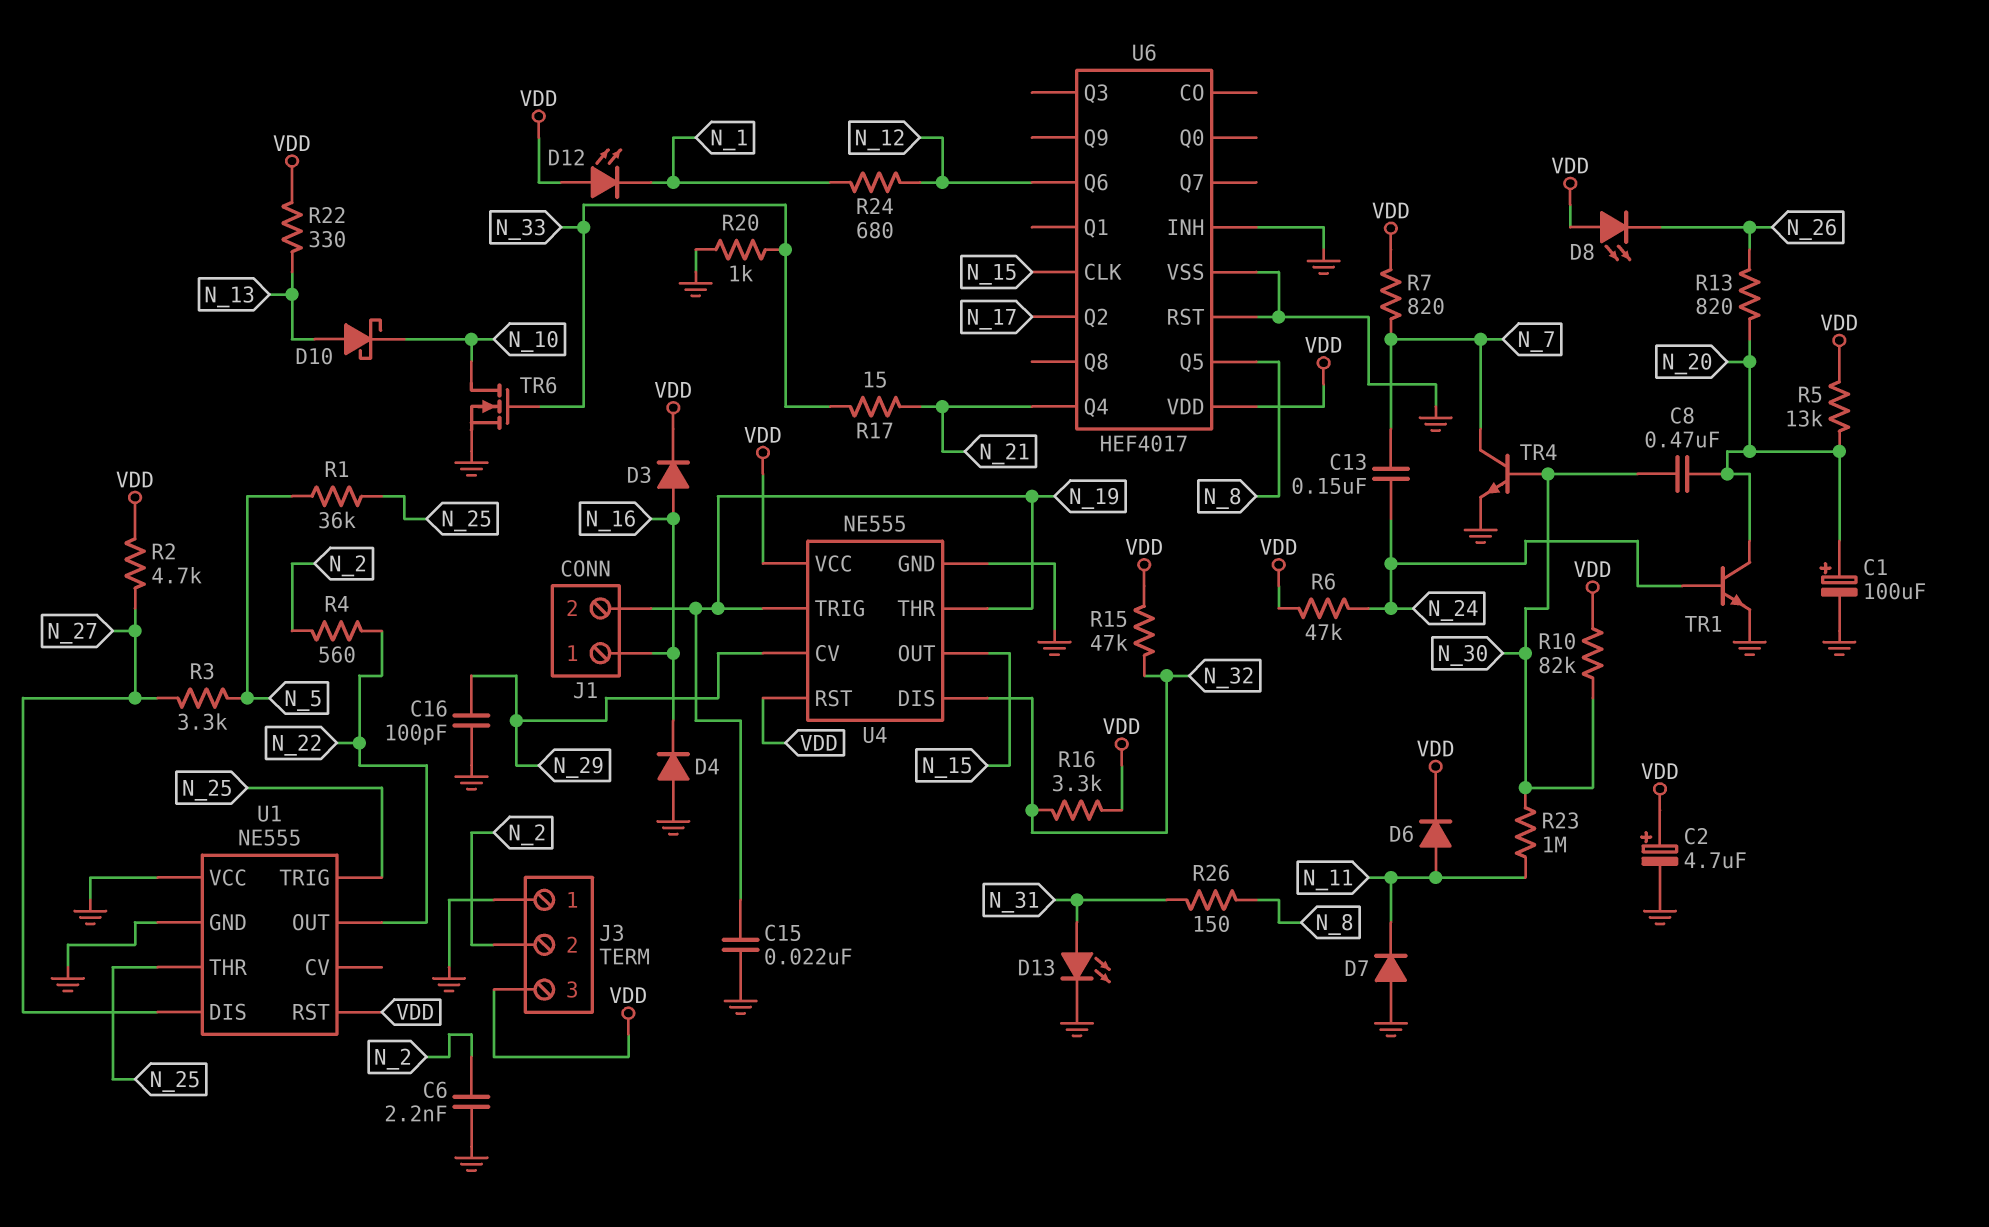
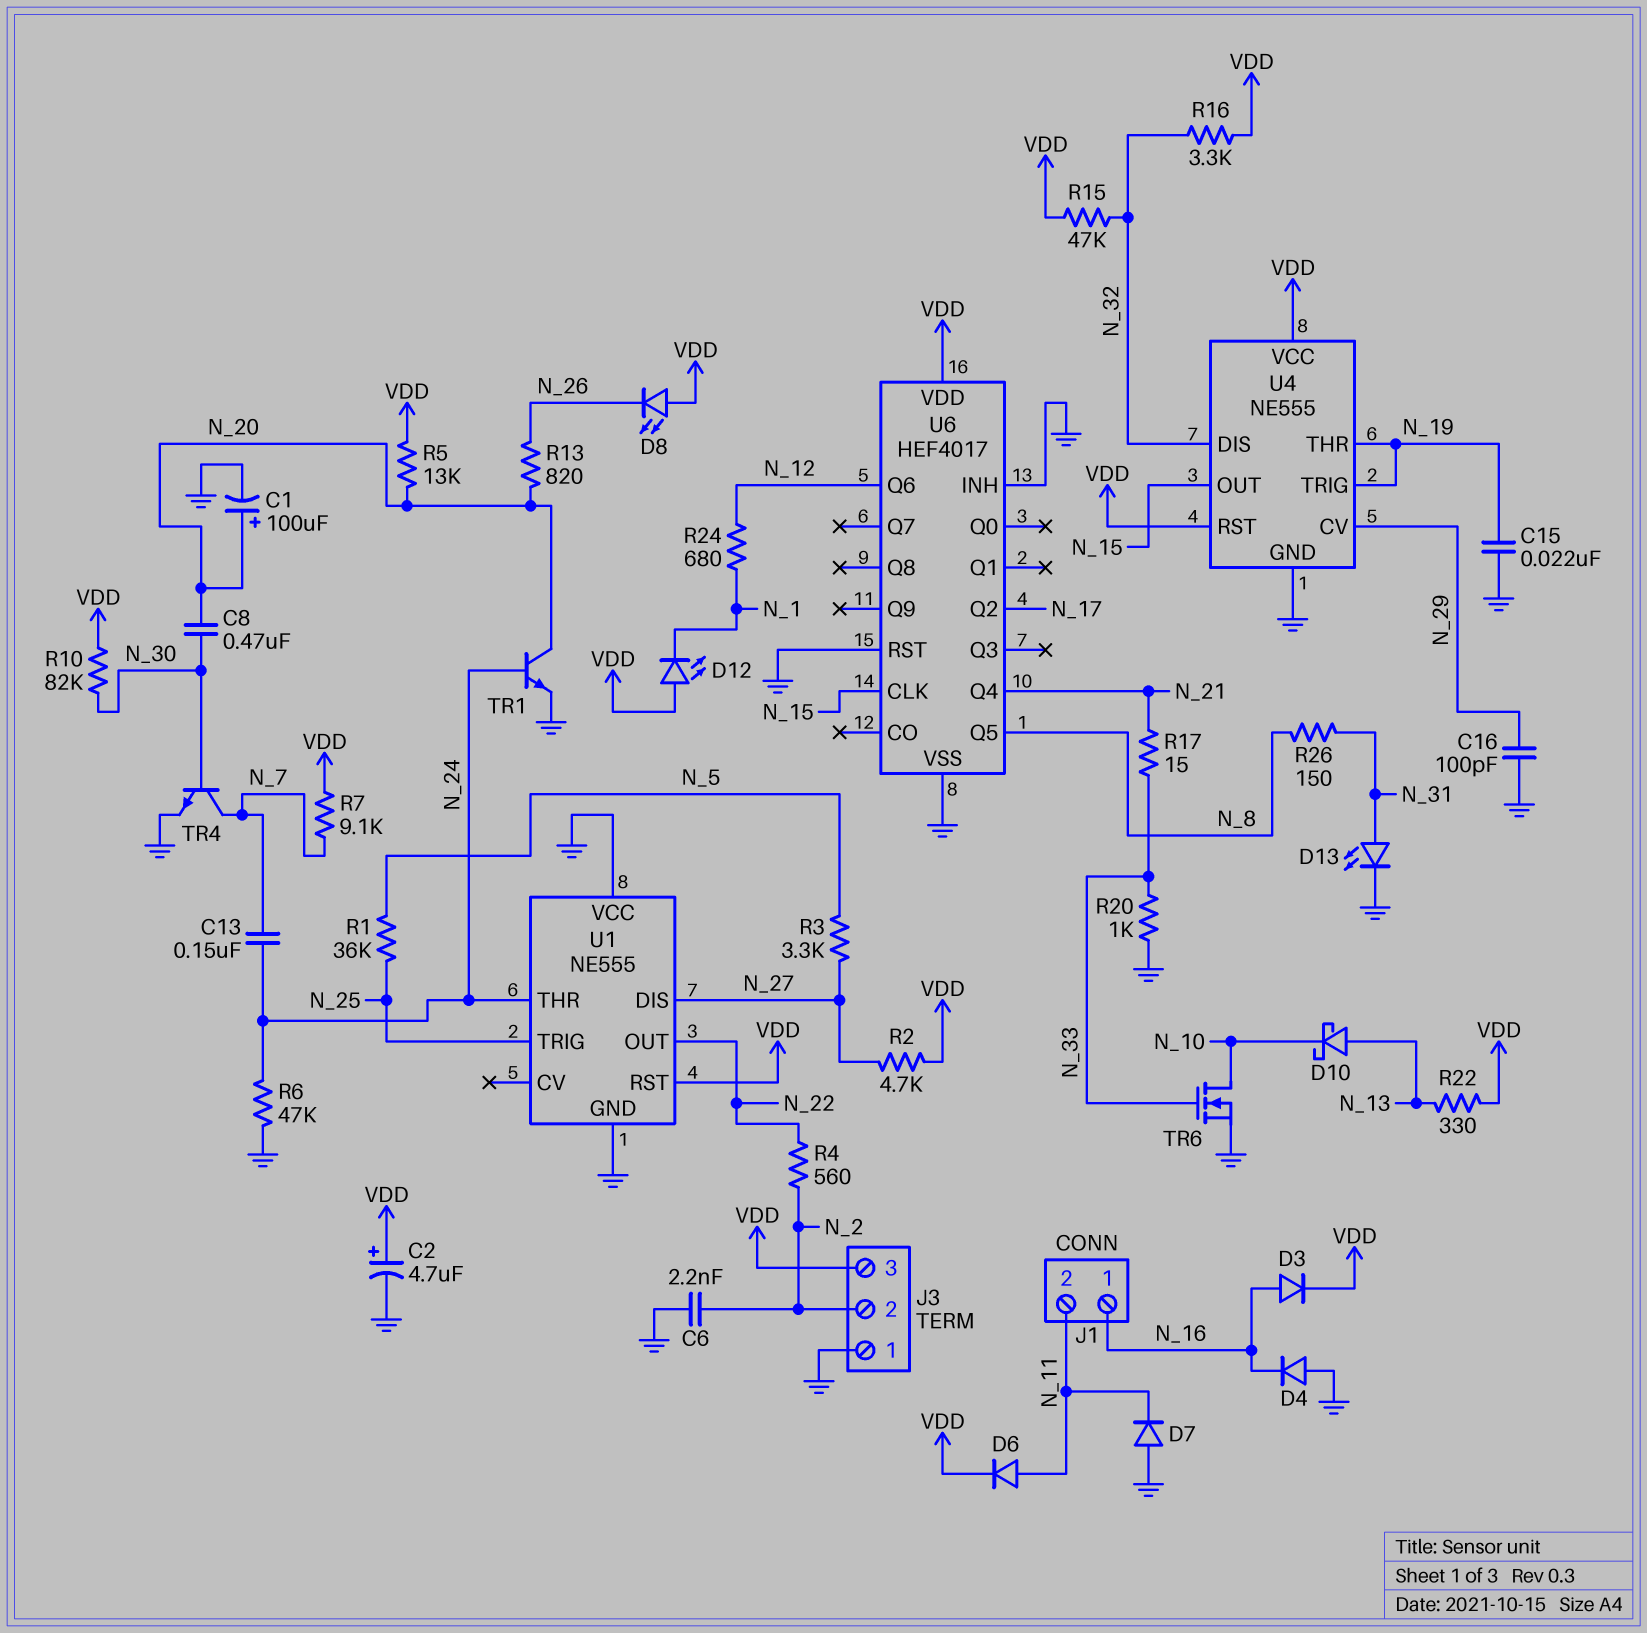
J1 pin 2: N_19 -> N_11
R6: 47k (N_24, VDD) -> 47k (GND, N_24)
R7: 820 (N_7, VDD) -> 9.1k (N_7, VDD)
R23: 1M (N_11, N_30) -> none
U1 pin THR: N_25 -> N_24

